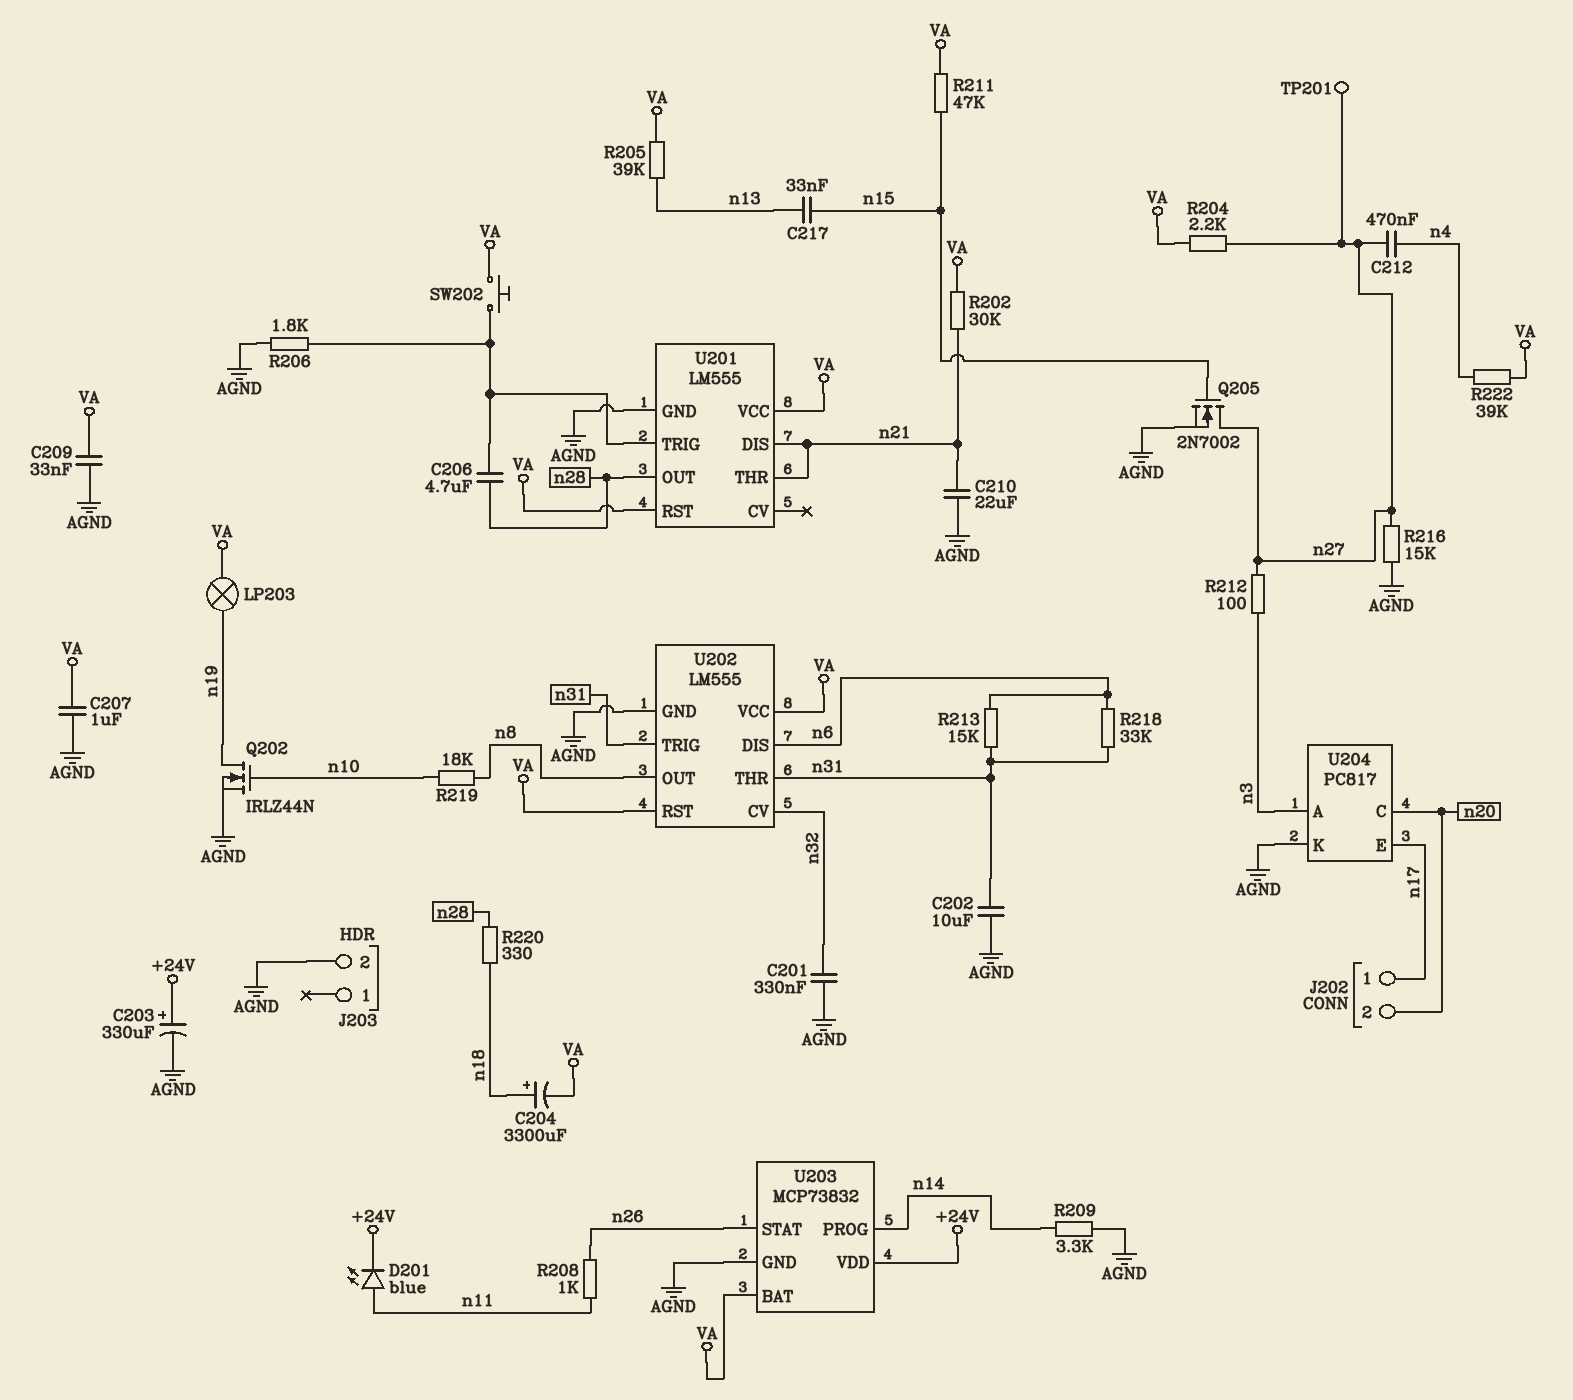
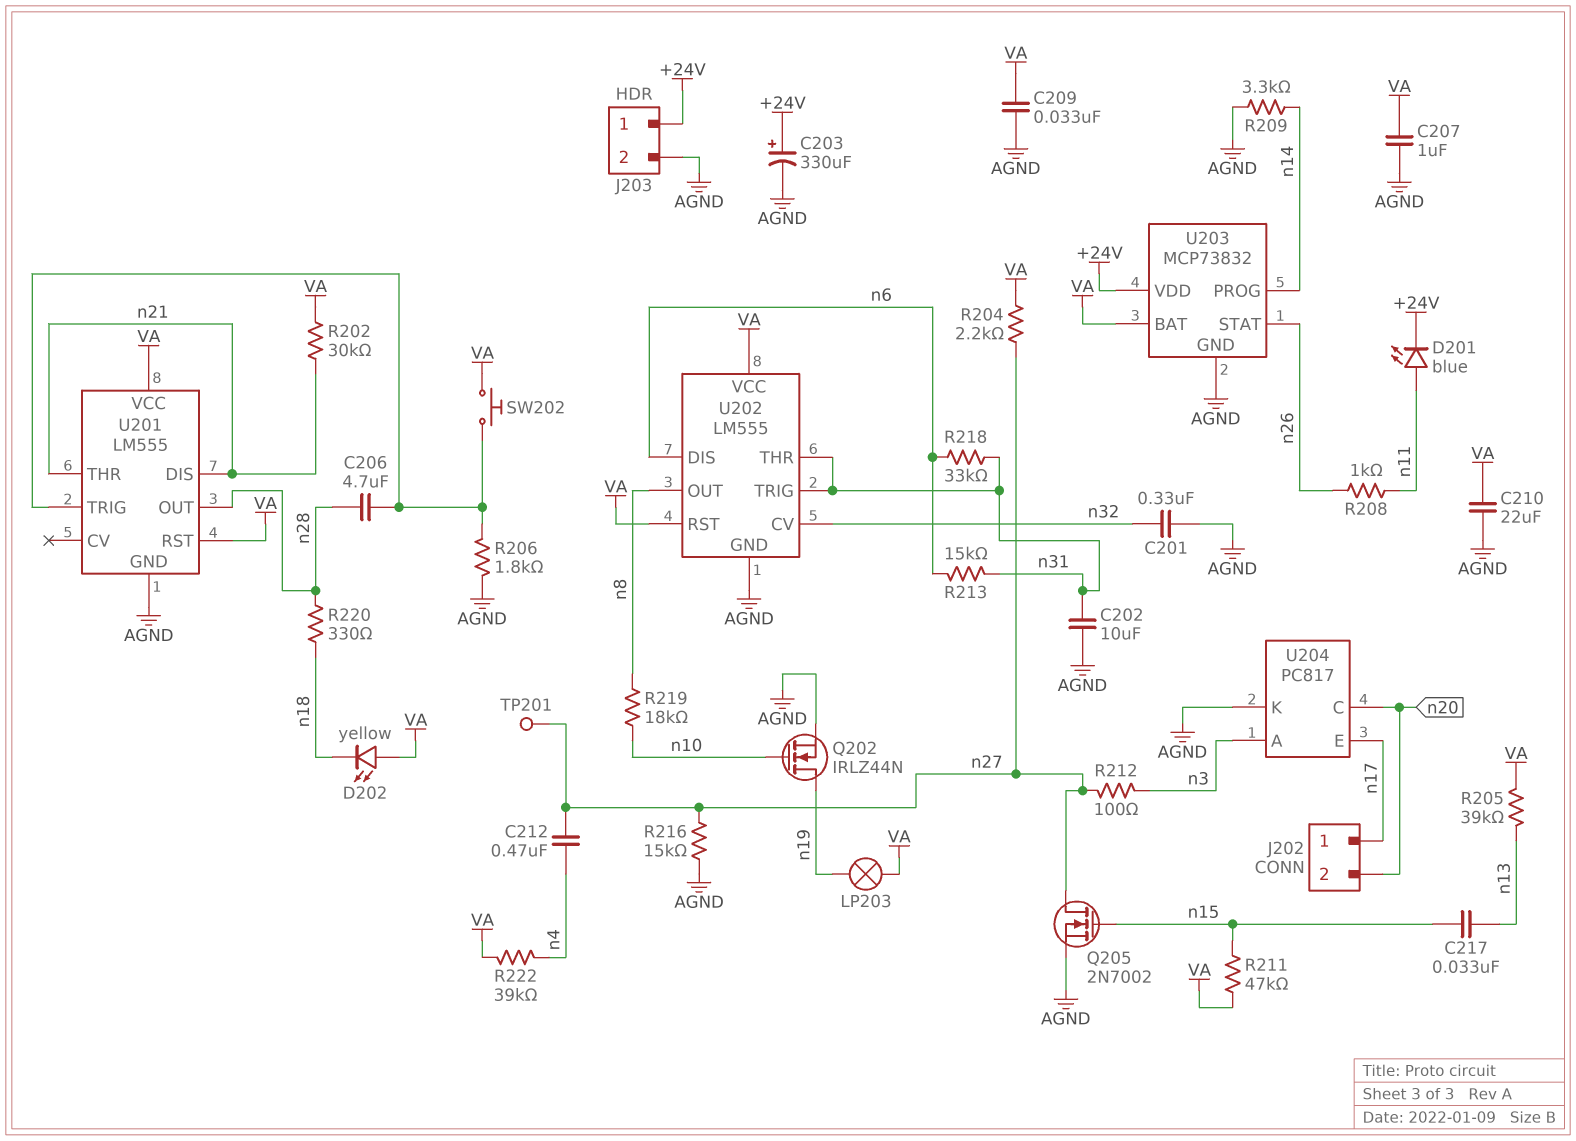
C204: 3300uF (plus n18, minus VA) -> none
C210: 22uF (AGND, n21) -> 22uF (AGND, VA)
D202: none -> LED yellow (A VA, K n18)
J203 pin 1: none -> +24V

